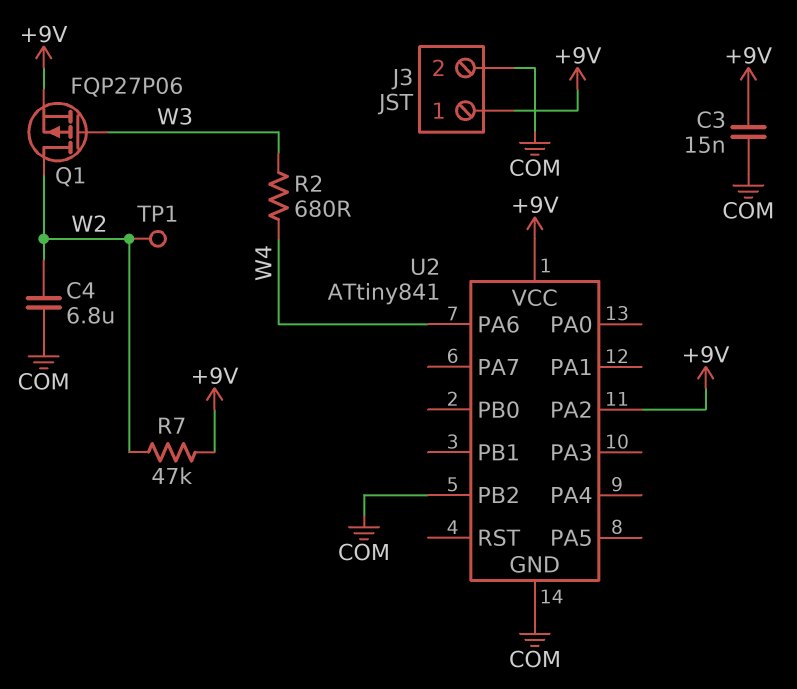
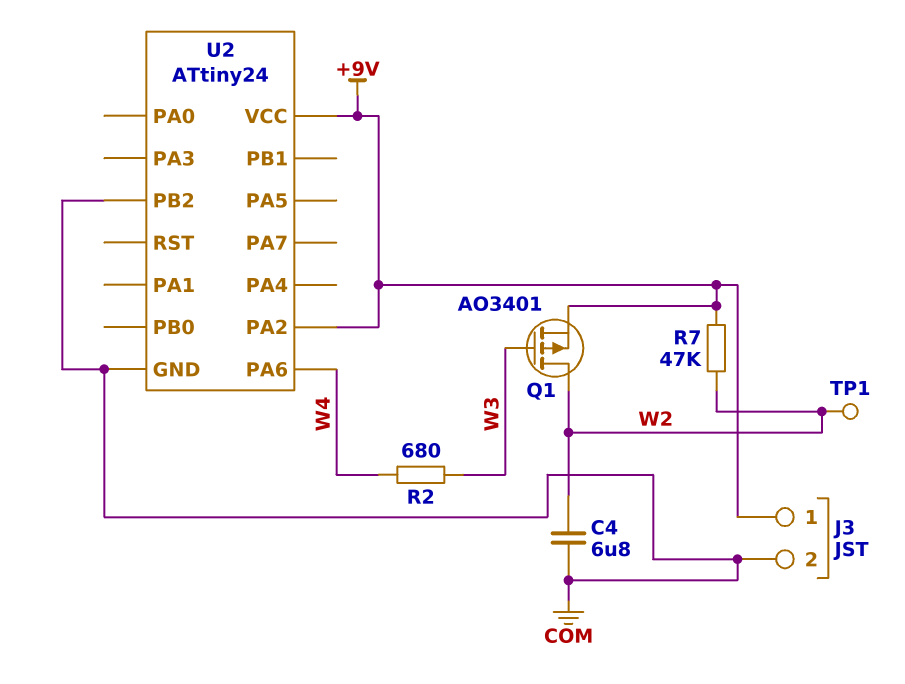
C3: 15nF (+9V, COM) -> none
Q1: PMOS FQP27P06 (G W3, D W2, S +9V) -> PMOS AO3401 (G W3, D W2, S +9V)
U2: ATtiny841 -> ATtiny24

